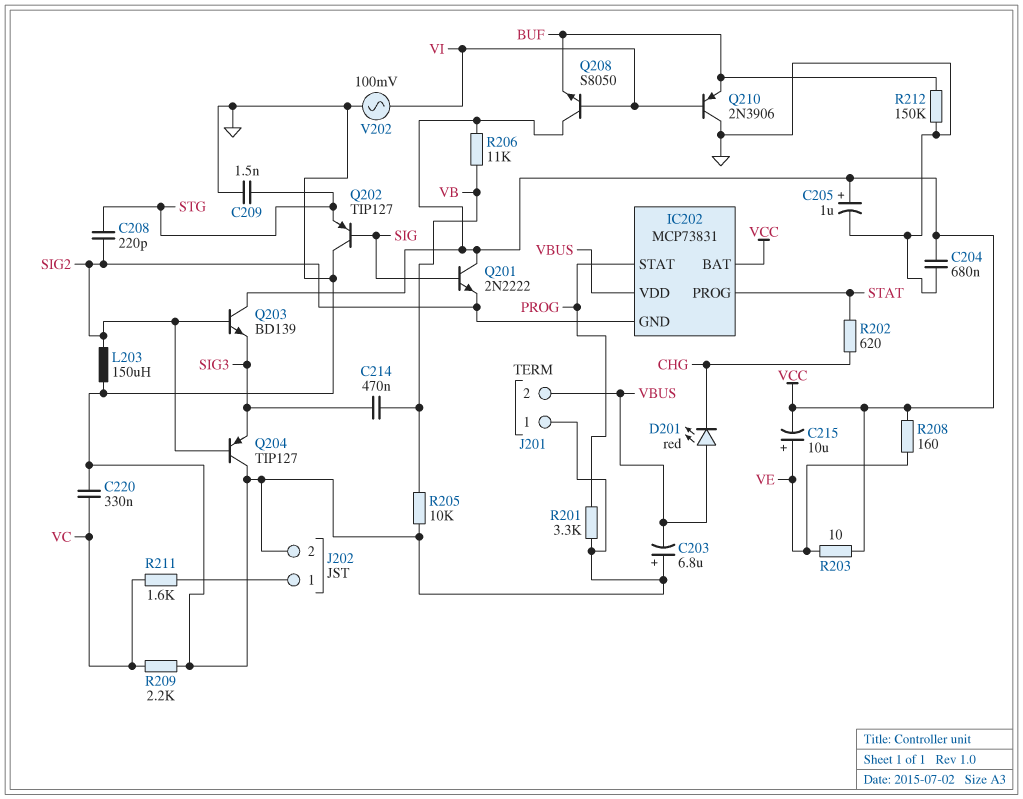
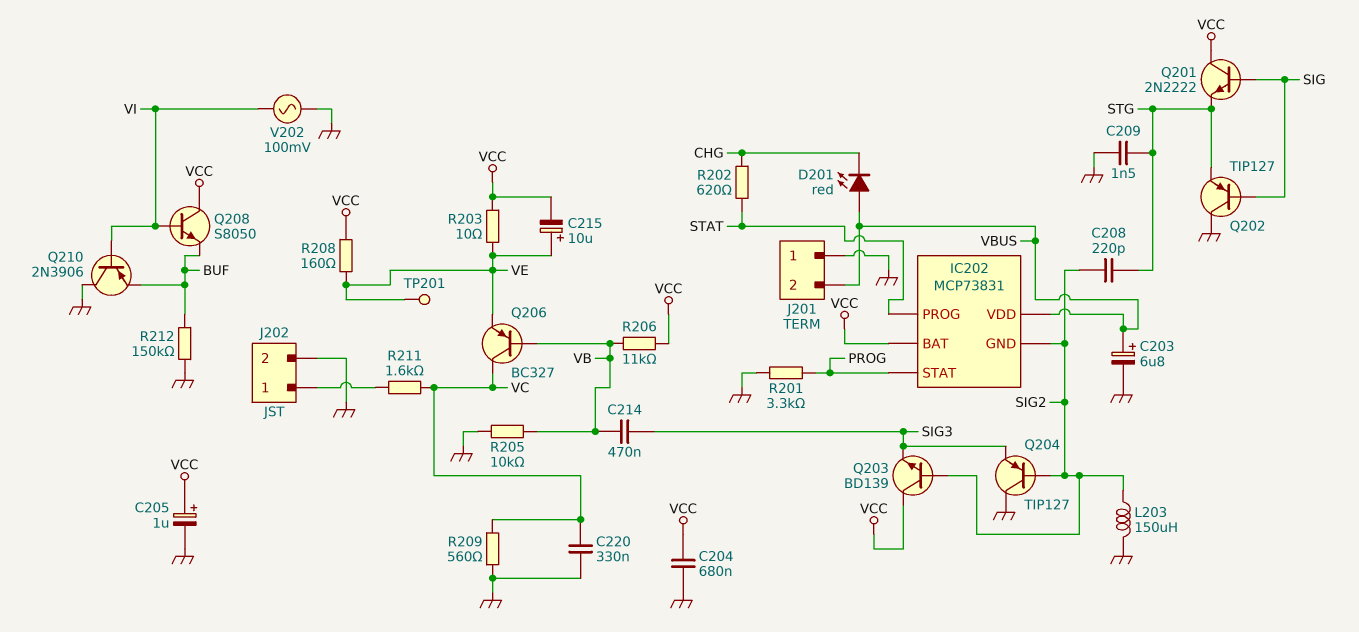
C203: 6.8uF (plus GND, minus VBUS) -> 6.8uF (plus VBUS, minus GND)
Q201: NPN 2N2222 (B SIG, C VCC, E SIG2) -> NPN 2N2222 (B SIG, C VCC, E STG)
Q206: none -> PNP BC327 (B VB, C VC, E VE)
R209: 2.2k (GND, VC) -> 560 (GND, VC)
TP201: none -> test point (VE)

